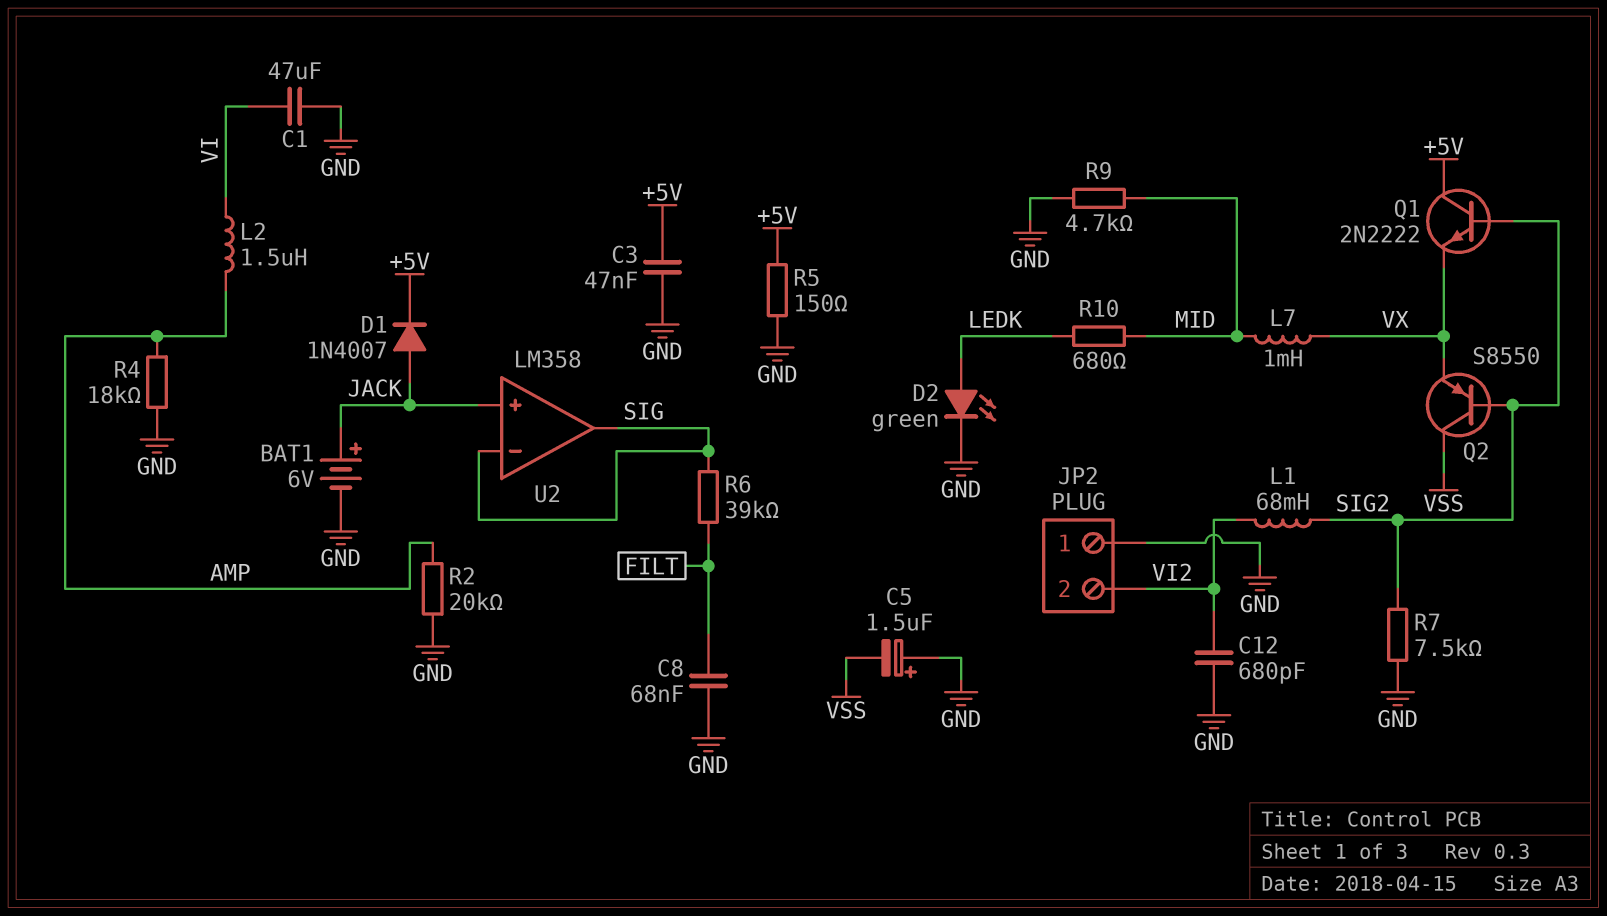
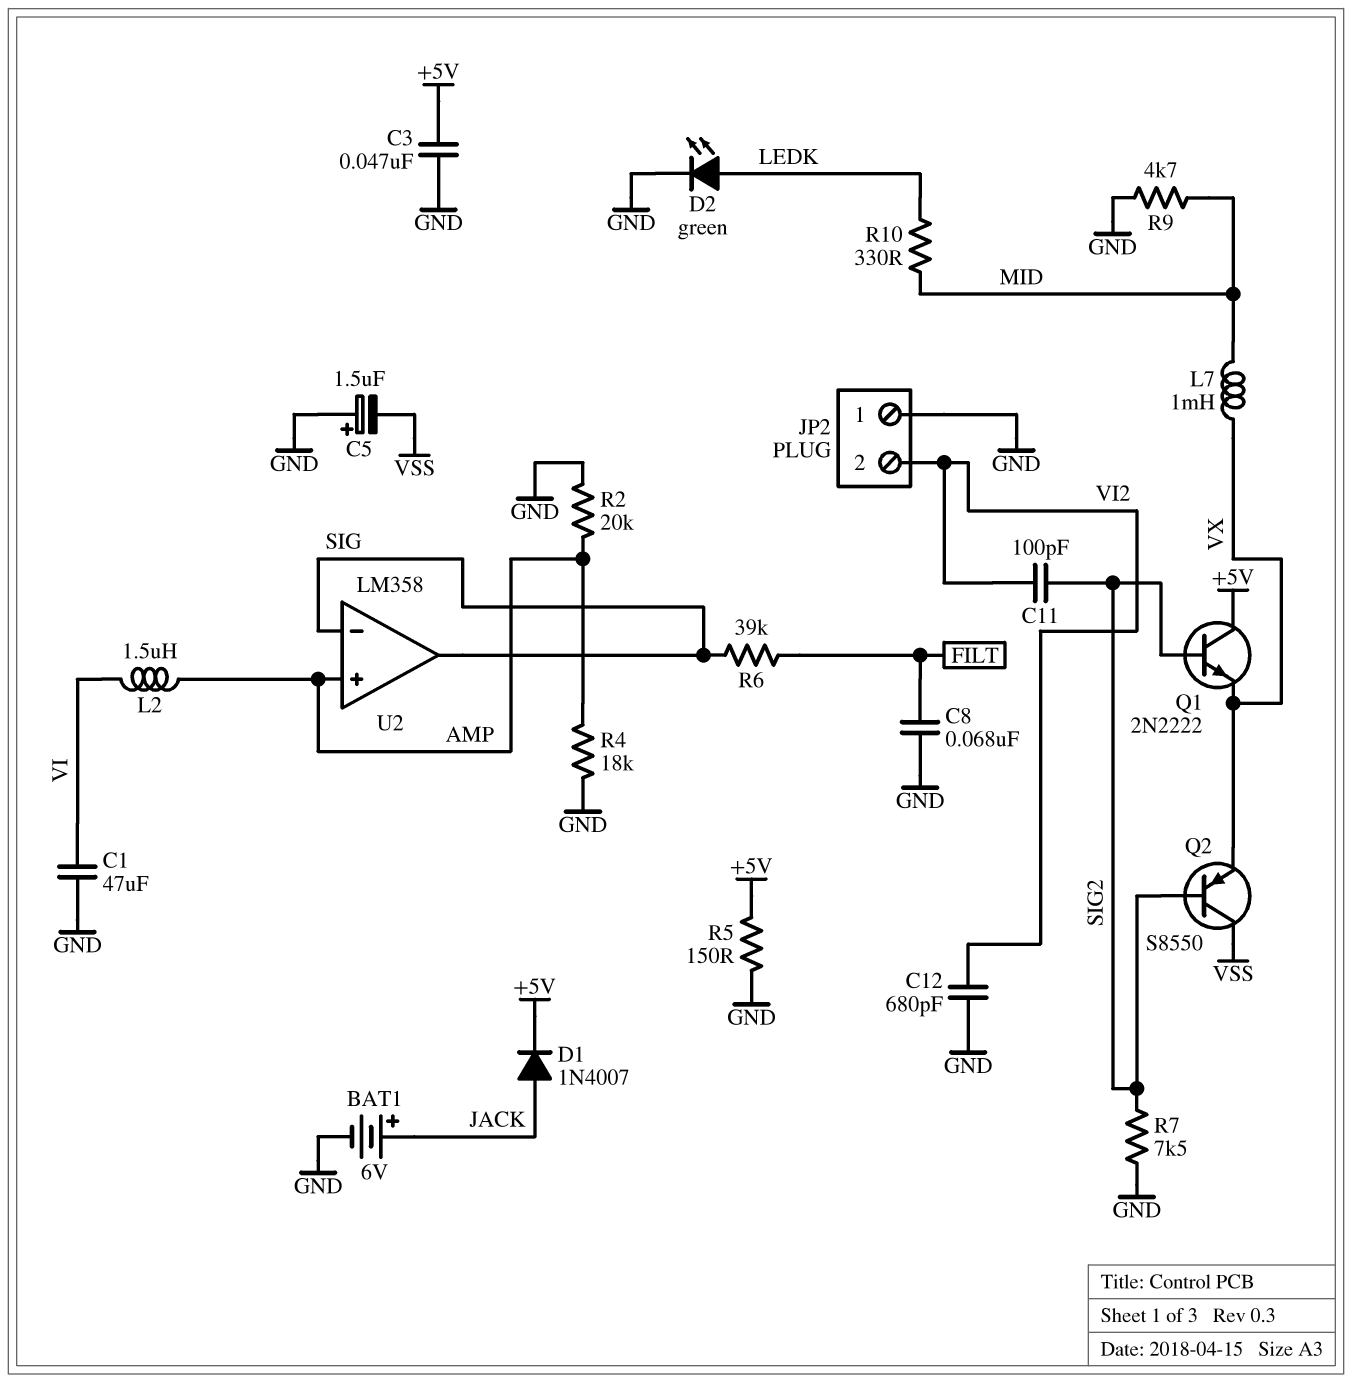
C11: none -> 100pF (SIG2, VI2)
L1: 68mH (SIG2, VI2) -> none
R10: 680 (LEDK, MID) -> 330 (LEDK, MID)
U2 pin in+: JACK -> AMP

